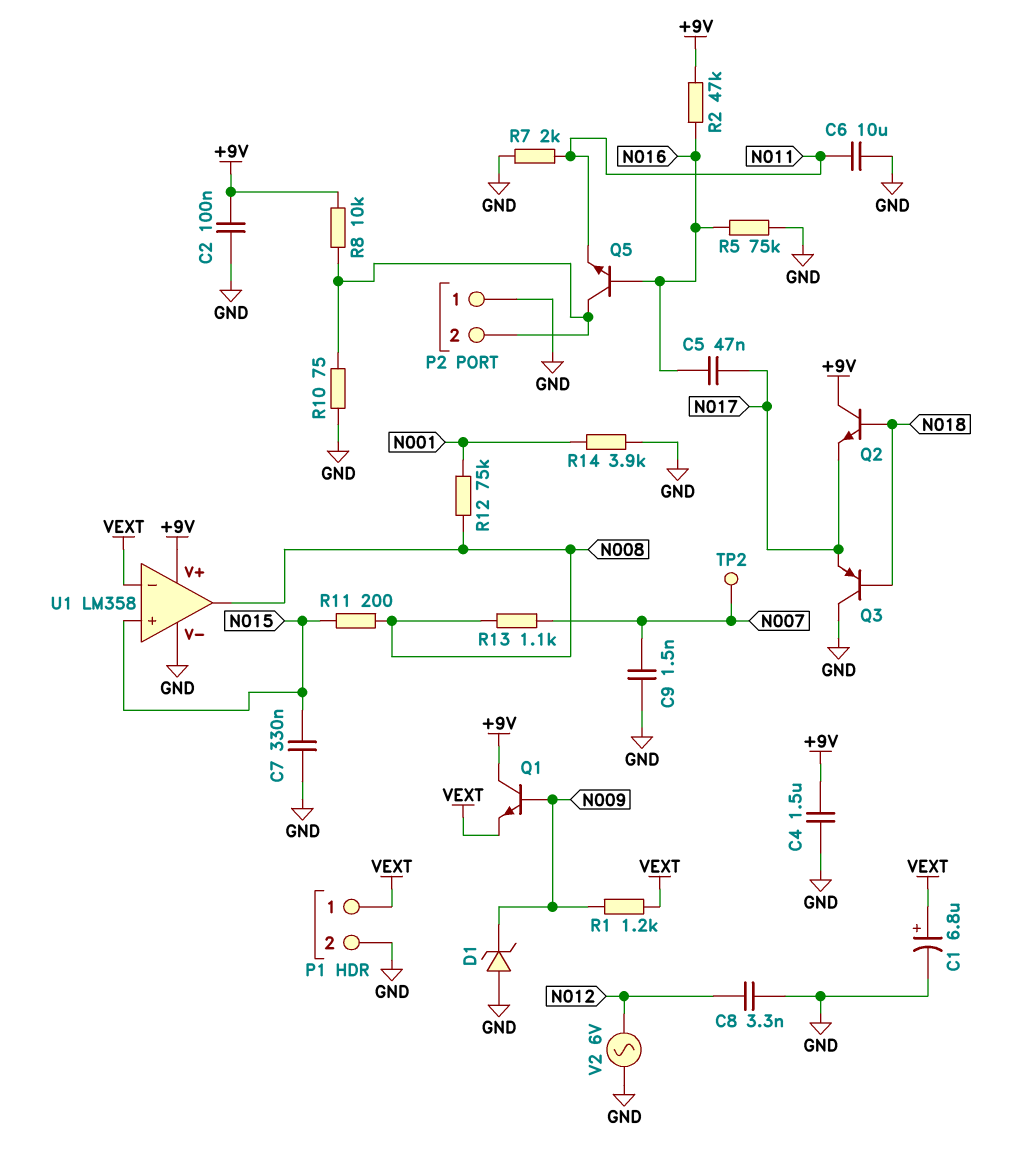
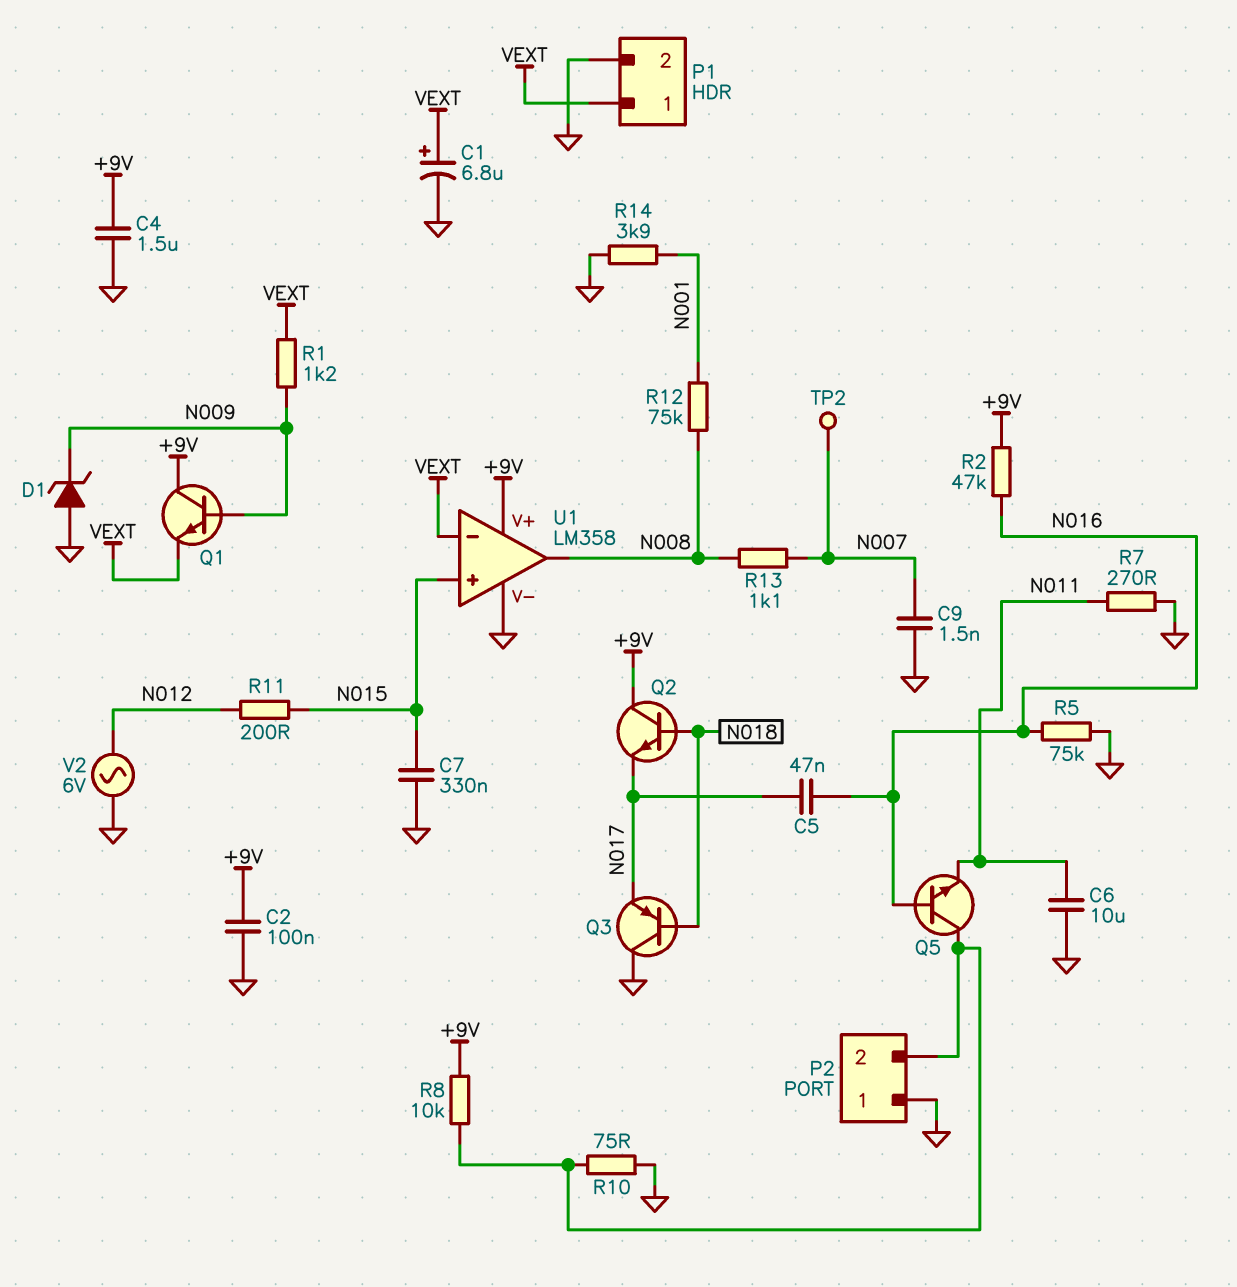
C8: 3.3nF (GND, N012) -> none
R7: 2k (GND, N011) -> 270 (GND, N011)
R11: 200 (N008, N015) -> 200 (N012, N015)

